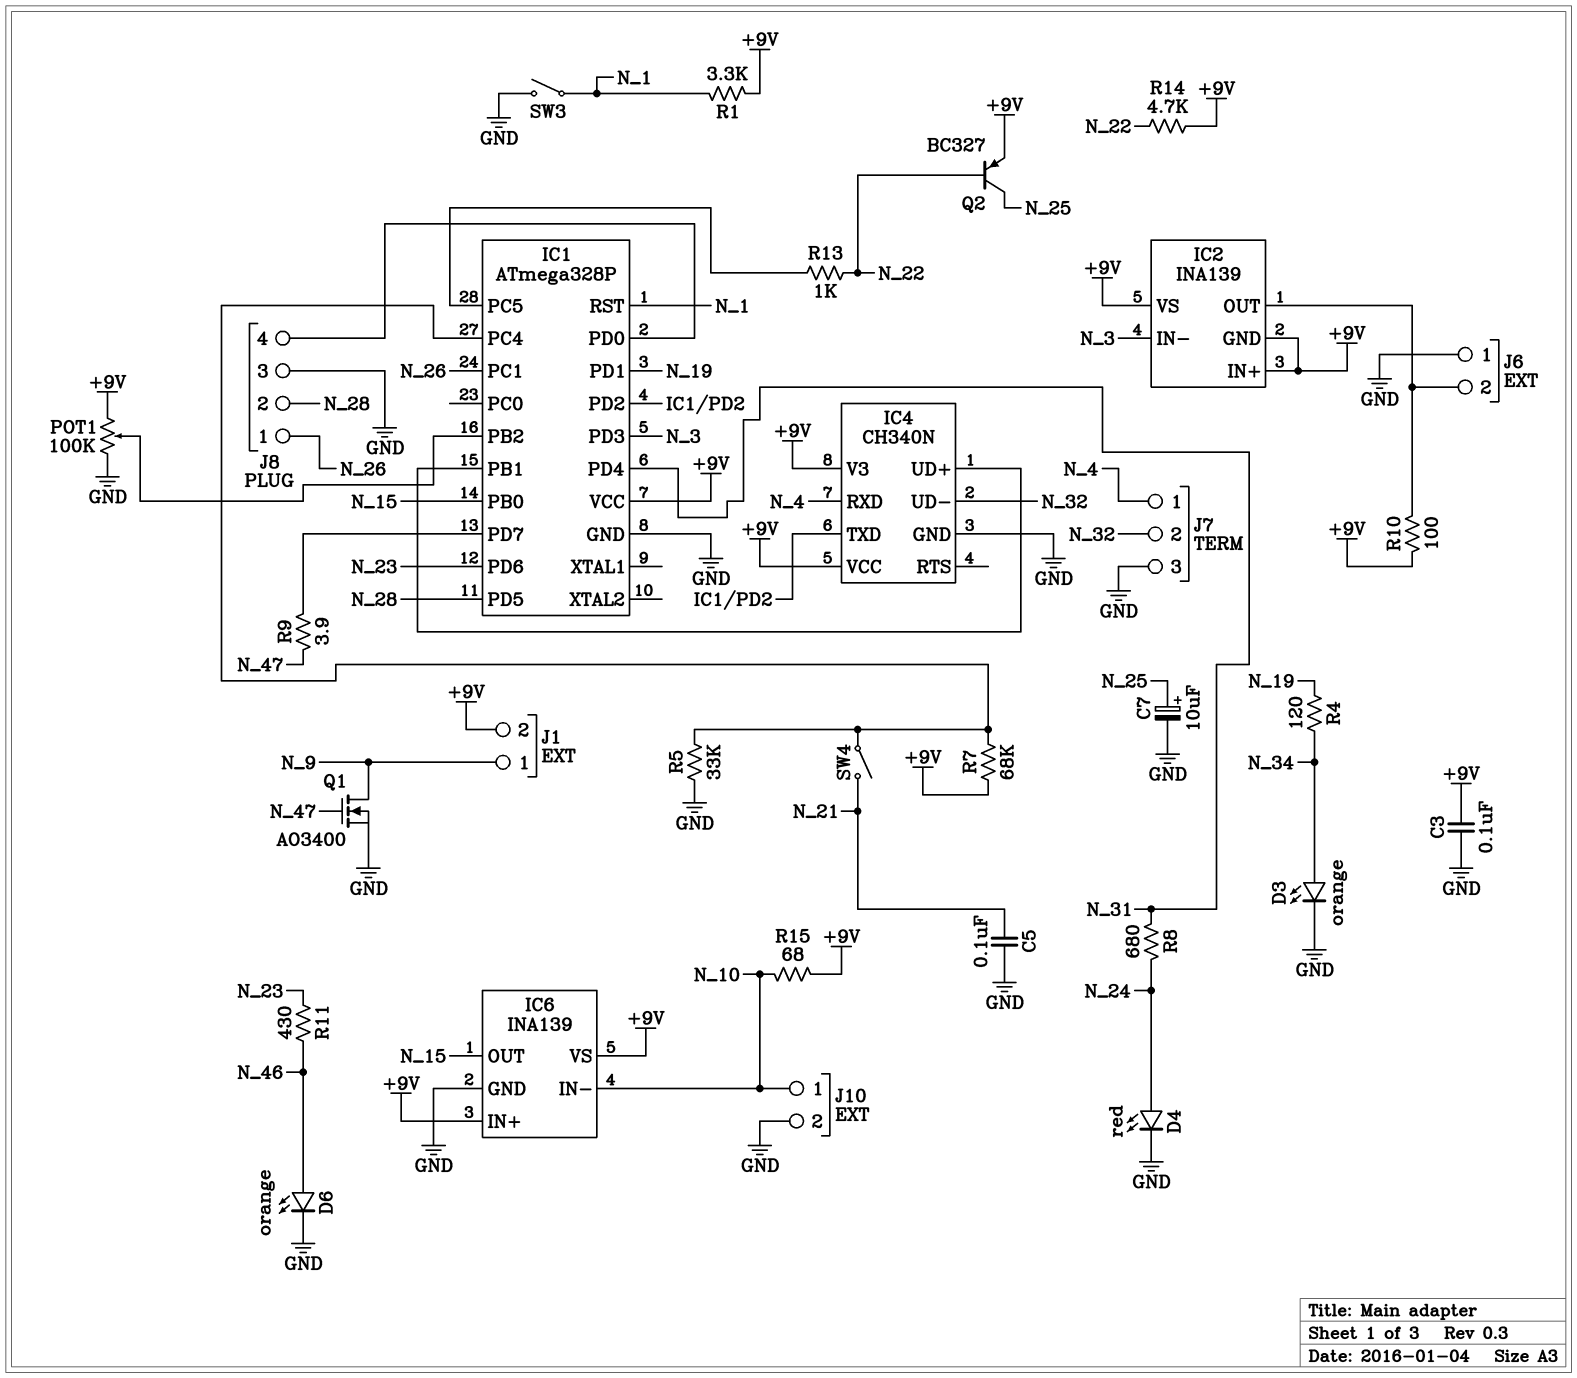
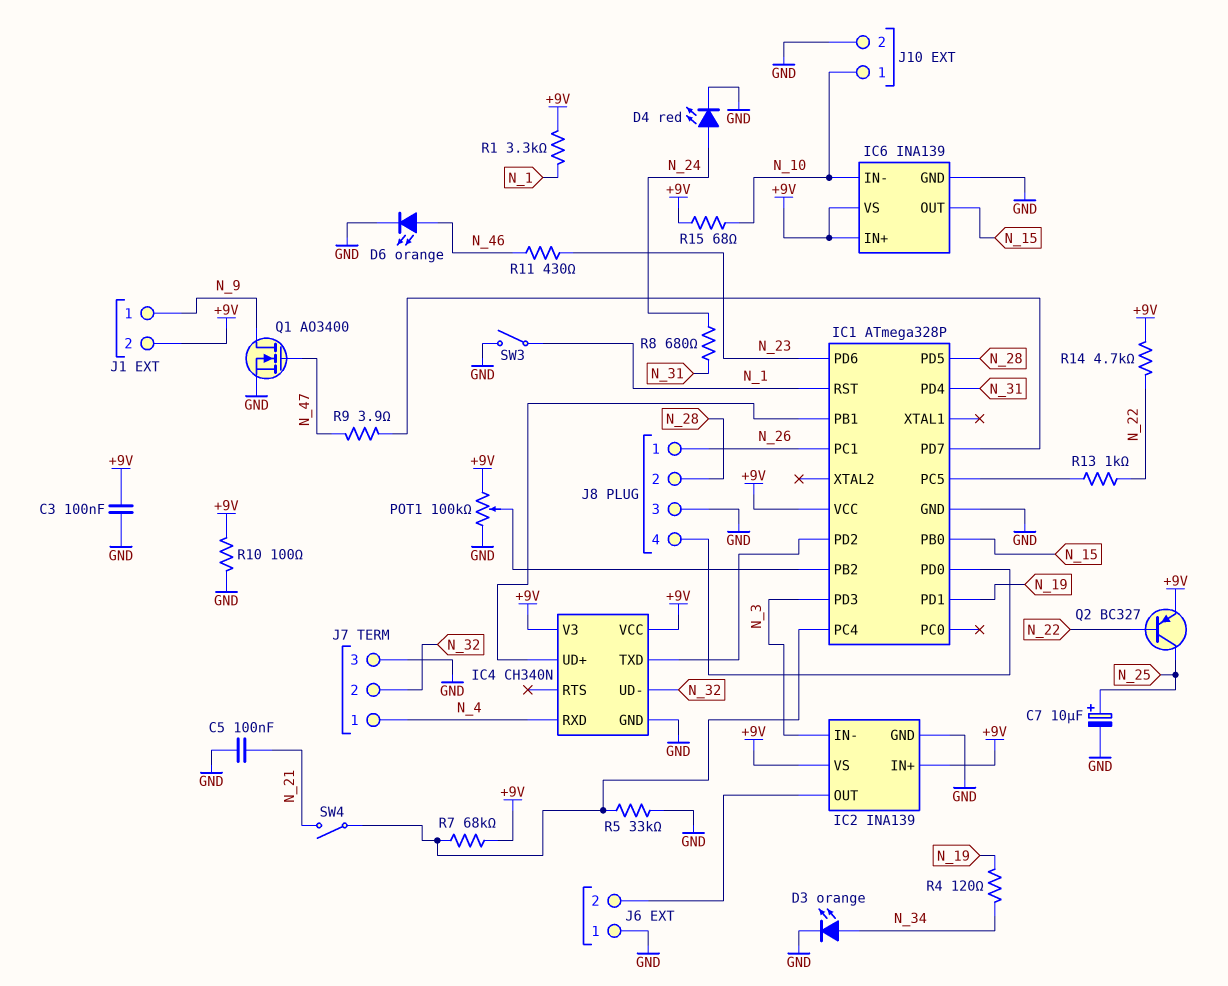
IC2 pin GND: +9V -> GND
R10: 100 (+9V, IC2/OUT) -> 100 (+9V, GND)

